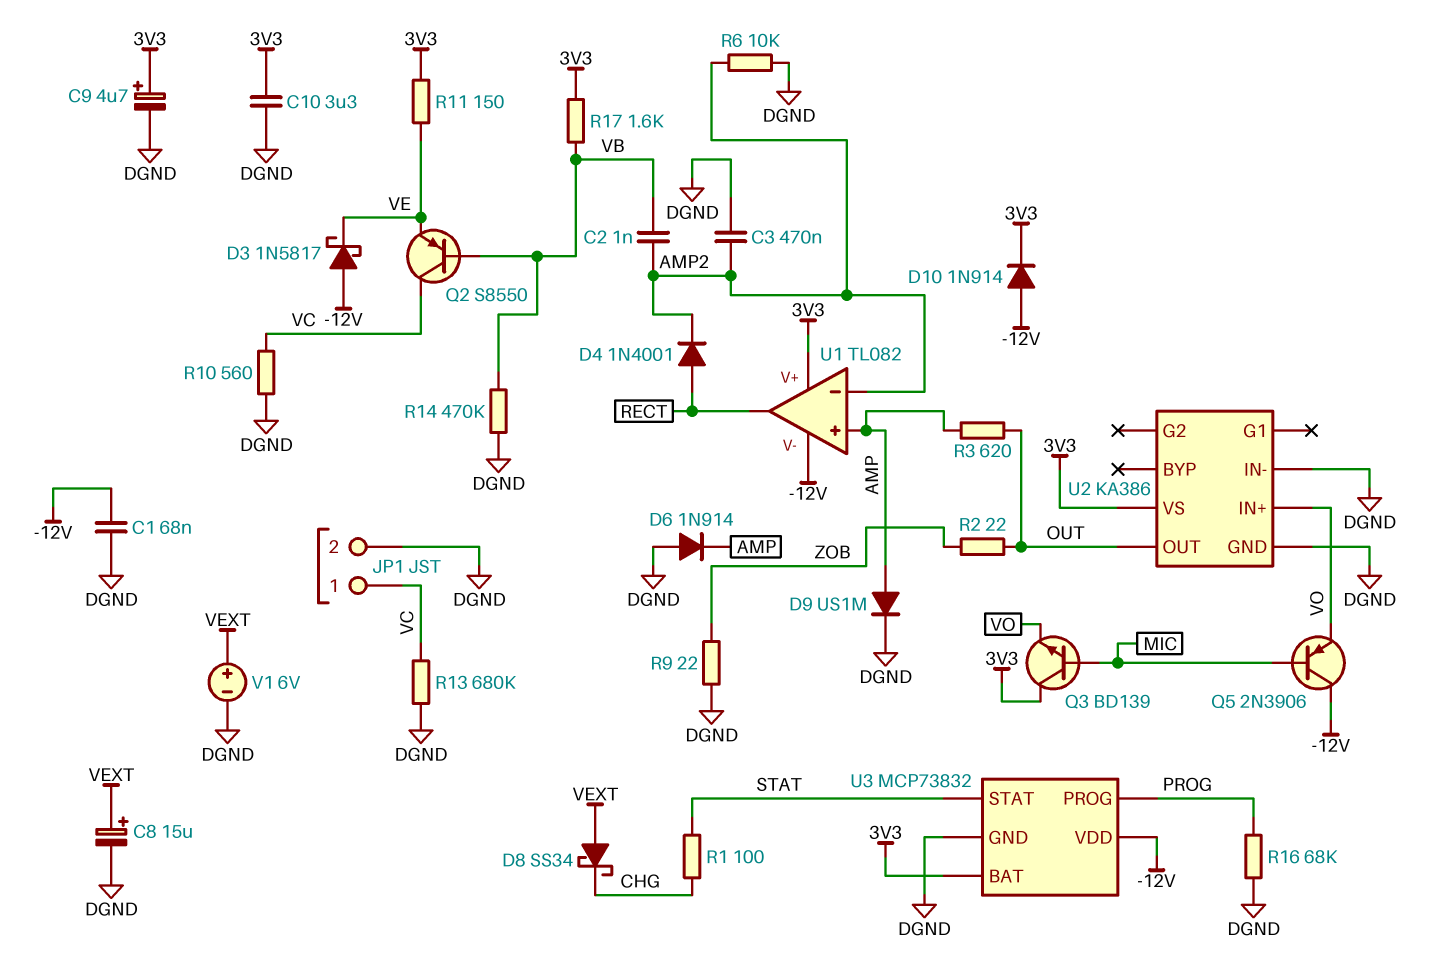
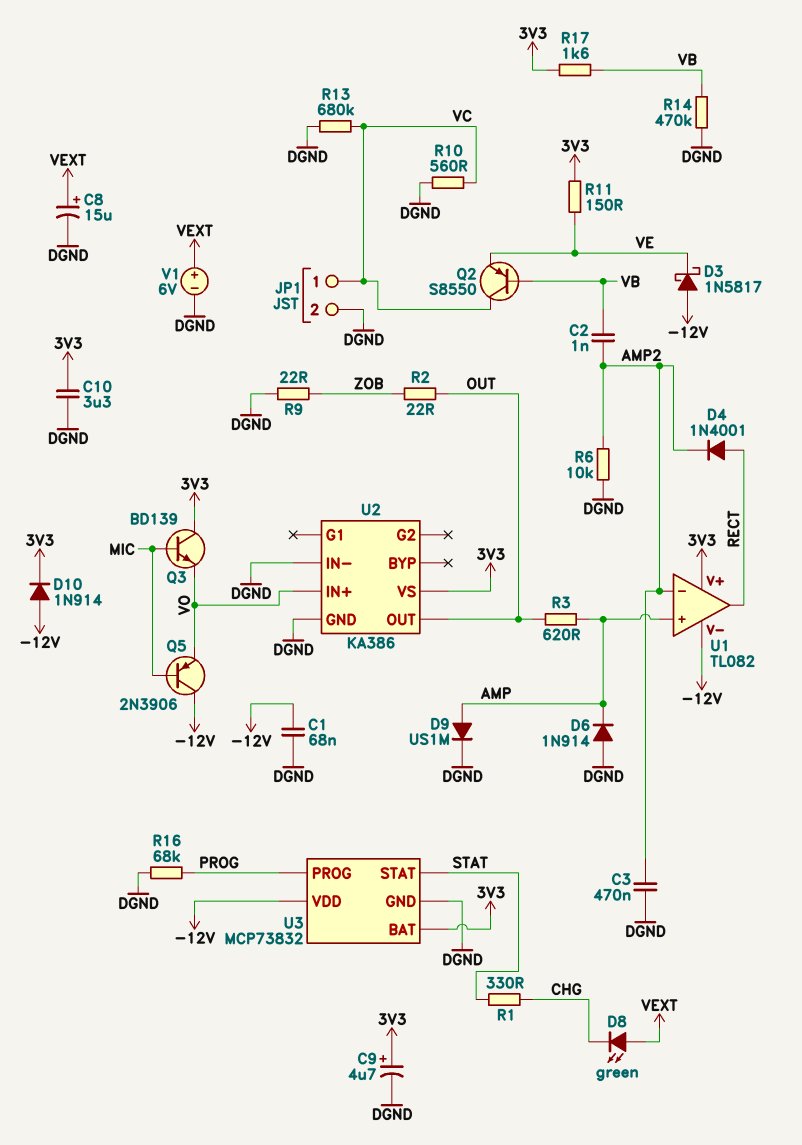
D8: schottky SS34 (A VEXT, K CHG) -> LED green (A VEXT, K CHG)
R1: 100 (CHG, STAT) -> 330 (CHG, STAT)

